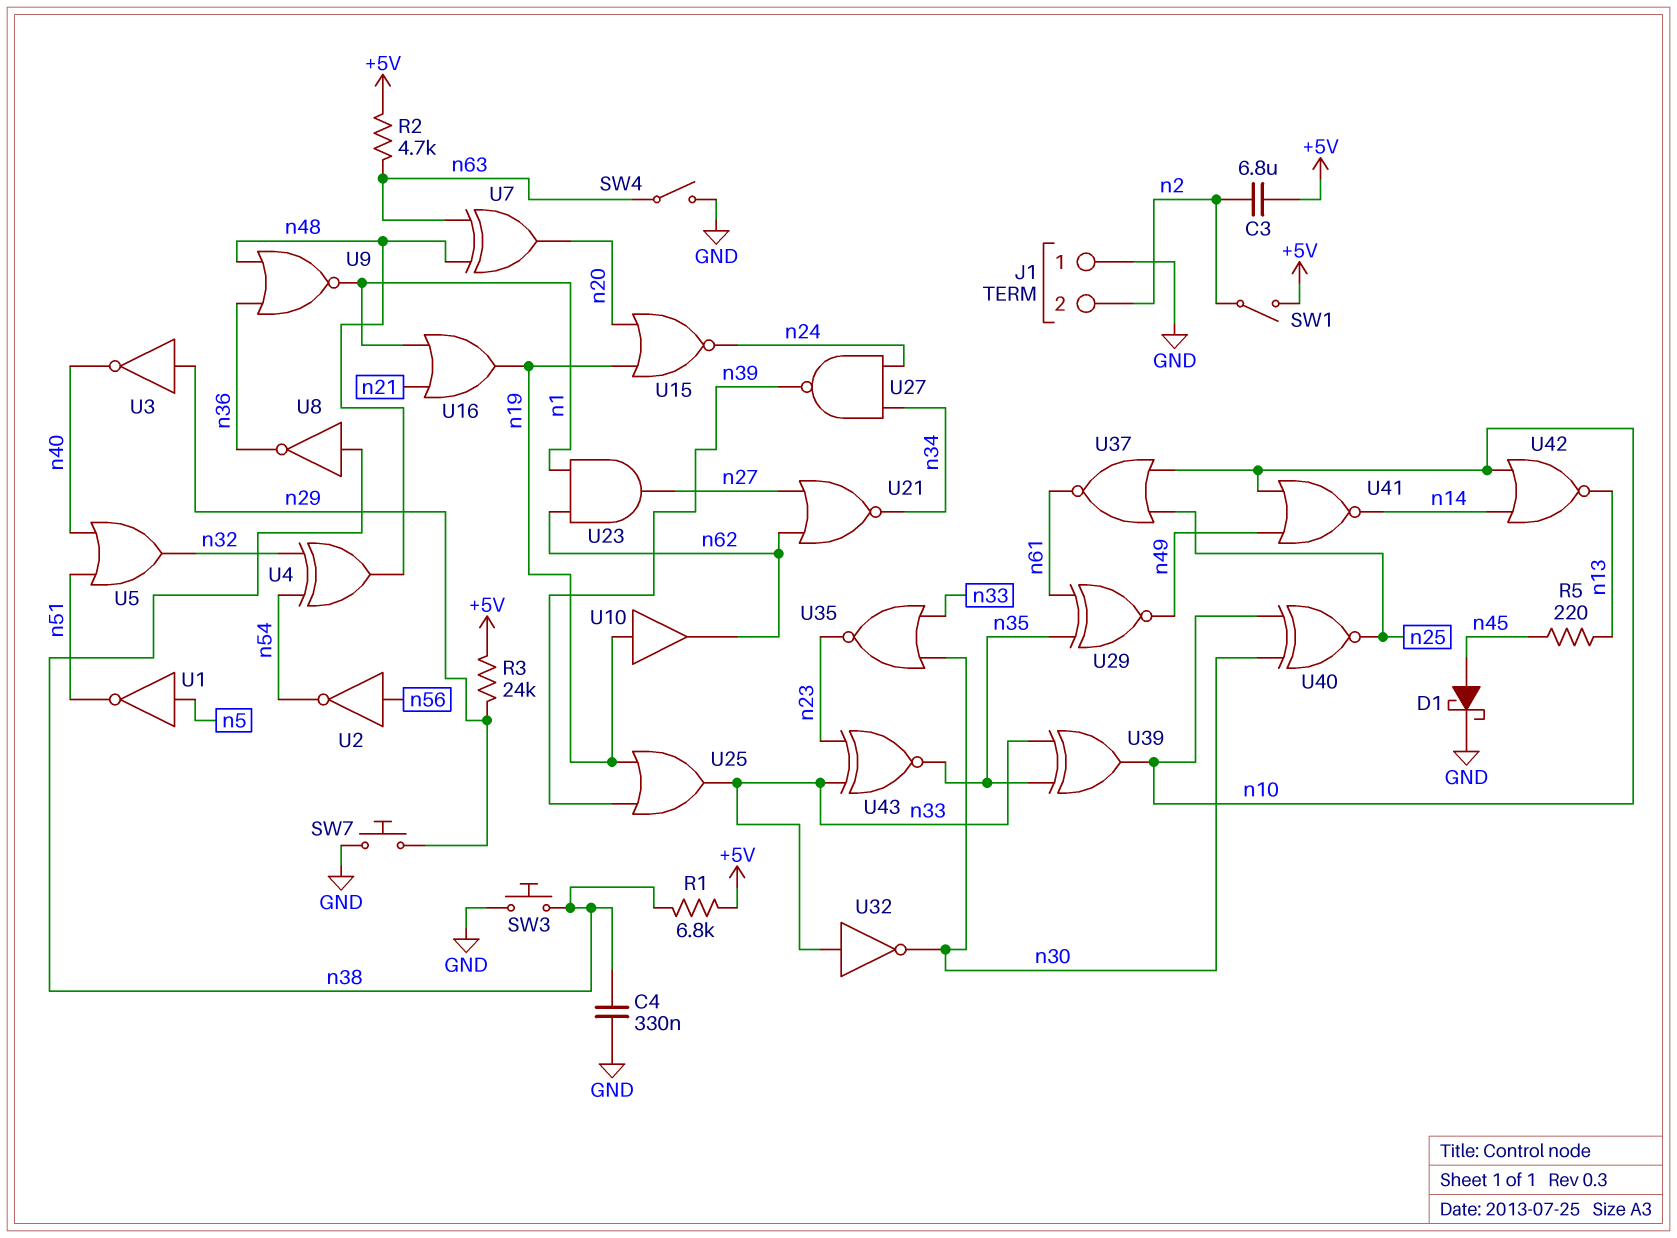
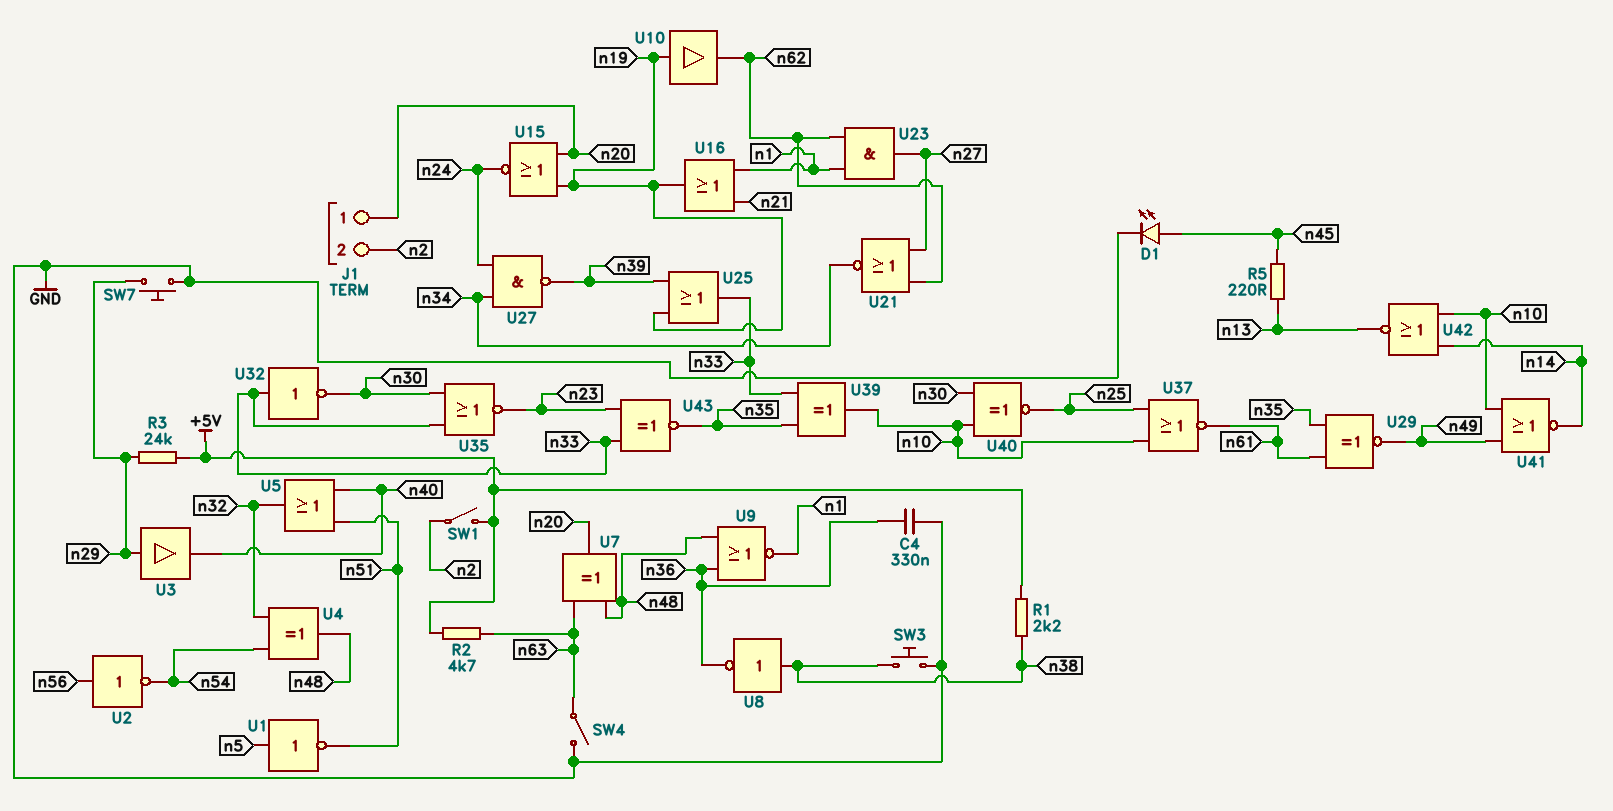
C3: 6.8uF (+5V, n2) -> none
C4: 330nF (GND, n38) -> 330nF (GND, n36)
D1: schottky (A n45, K GND) -> LED (A n45, K GND)
J1 pin 1: GND -> n20
R1: 6.8k (+5V, n38) -> 2.2k (+5V, n38)
U3: NOT (in n29, out n40) -> buffer (in n29, out n40)

